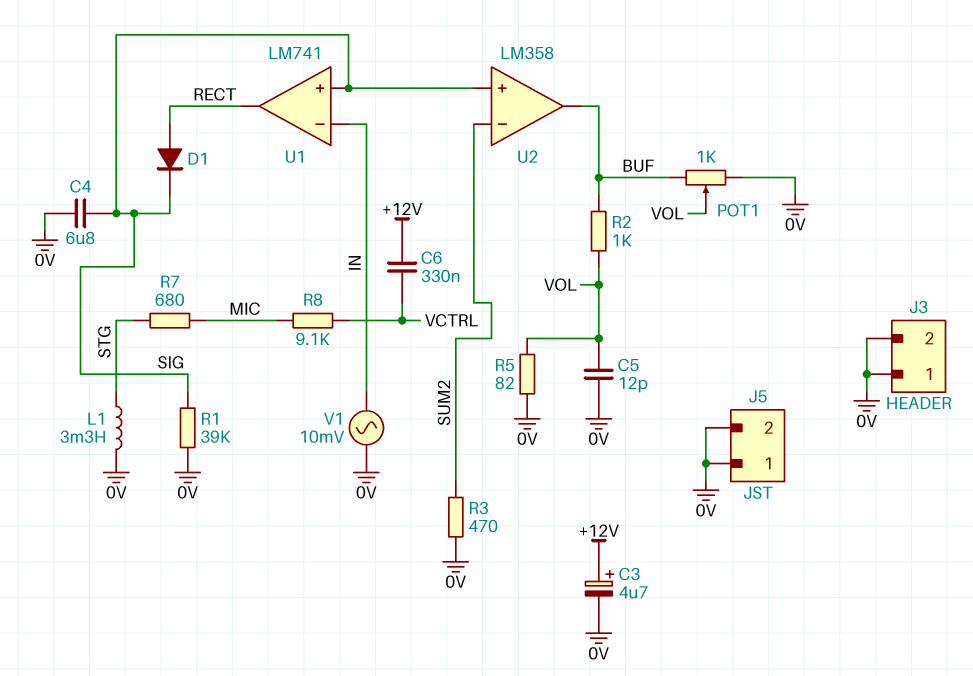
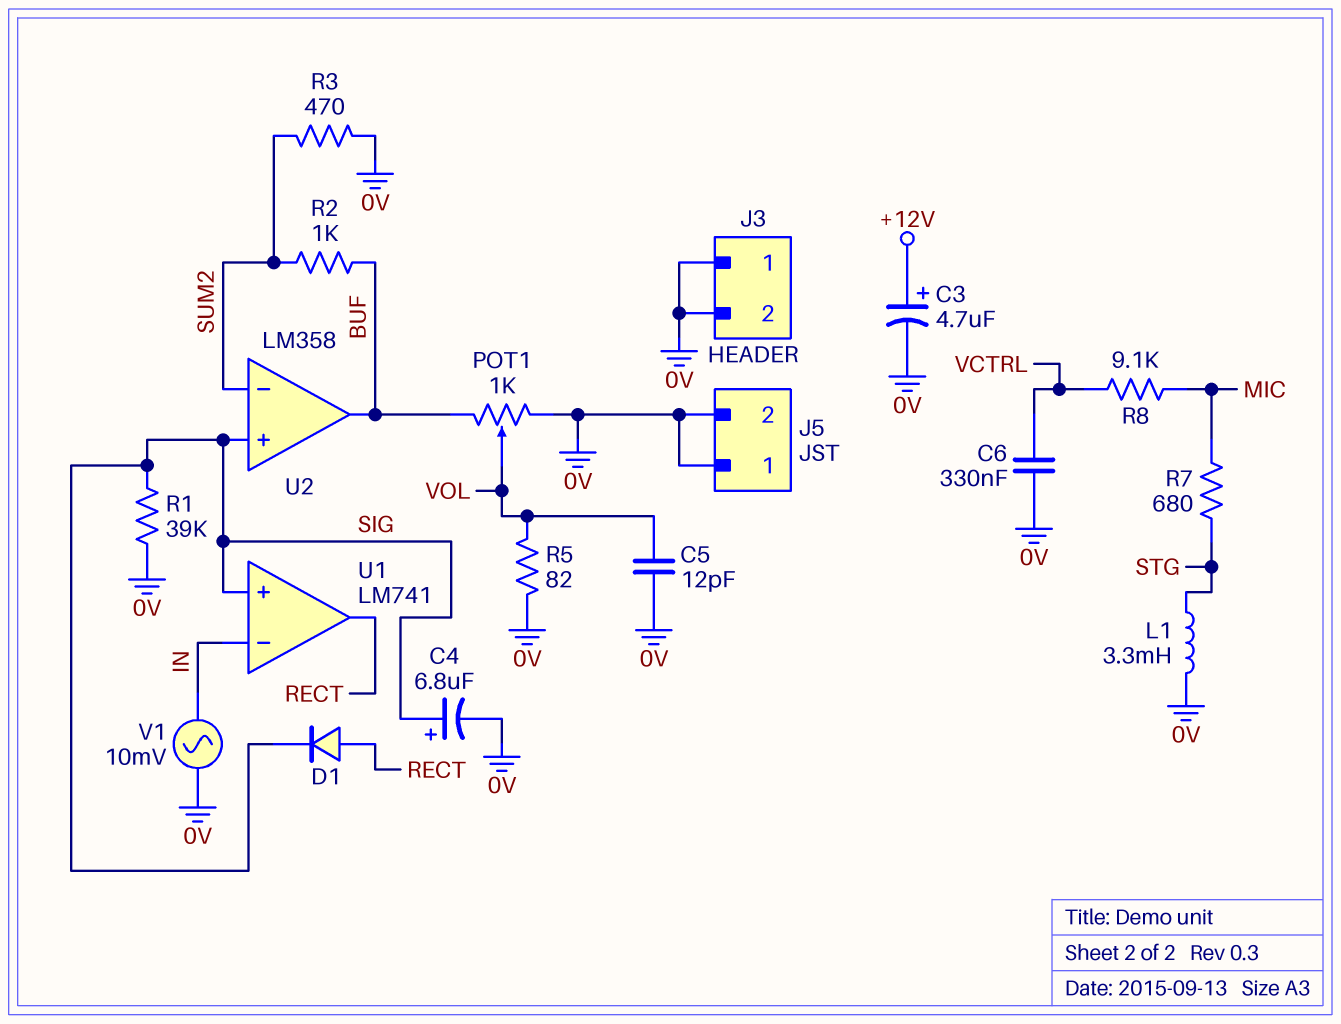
C4: 6.8uF (0V, SIG) -> 6.8uF (plus SIG, minus 0V)
C6: 330nF (+12V, VCTRL) -> 330nF (0V, VCTRL)
R2: 1k (BUF, VOL) -> 1k (BUF, SUM2)

